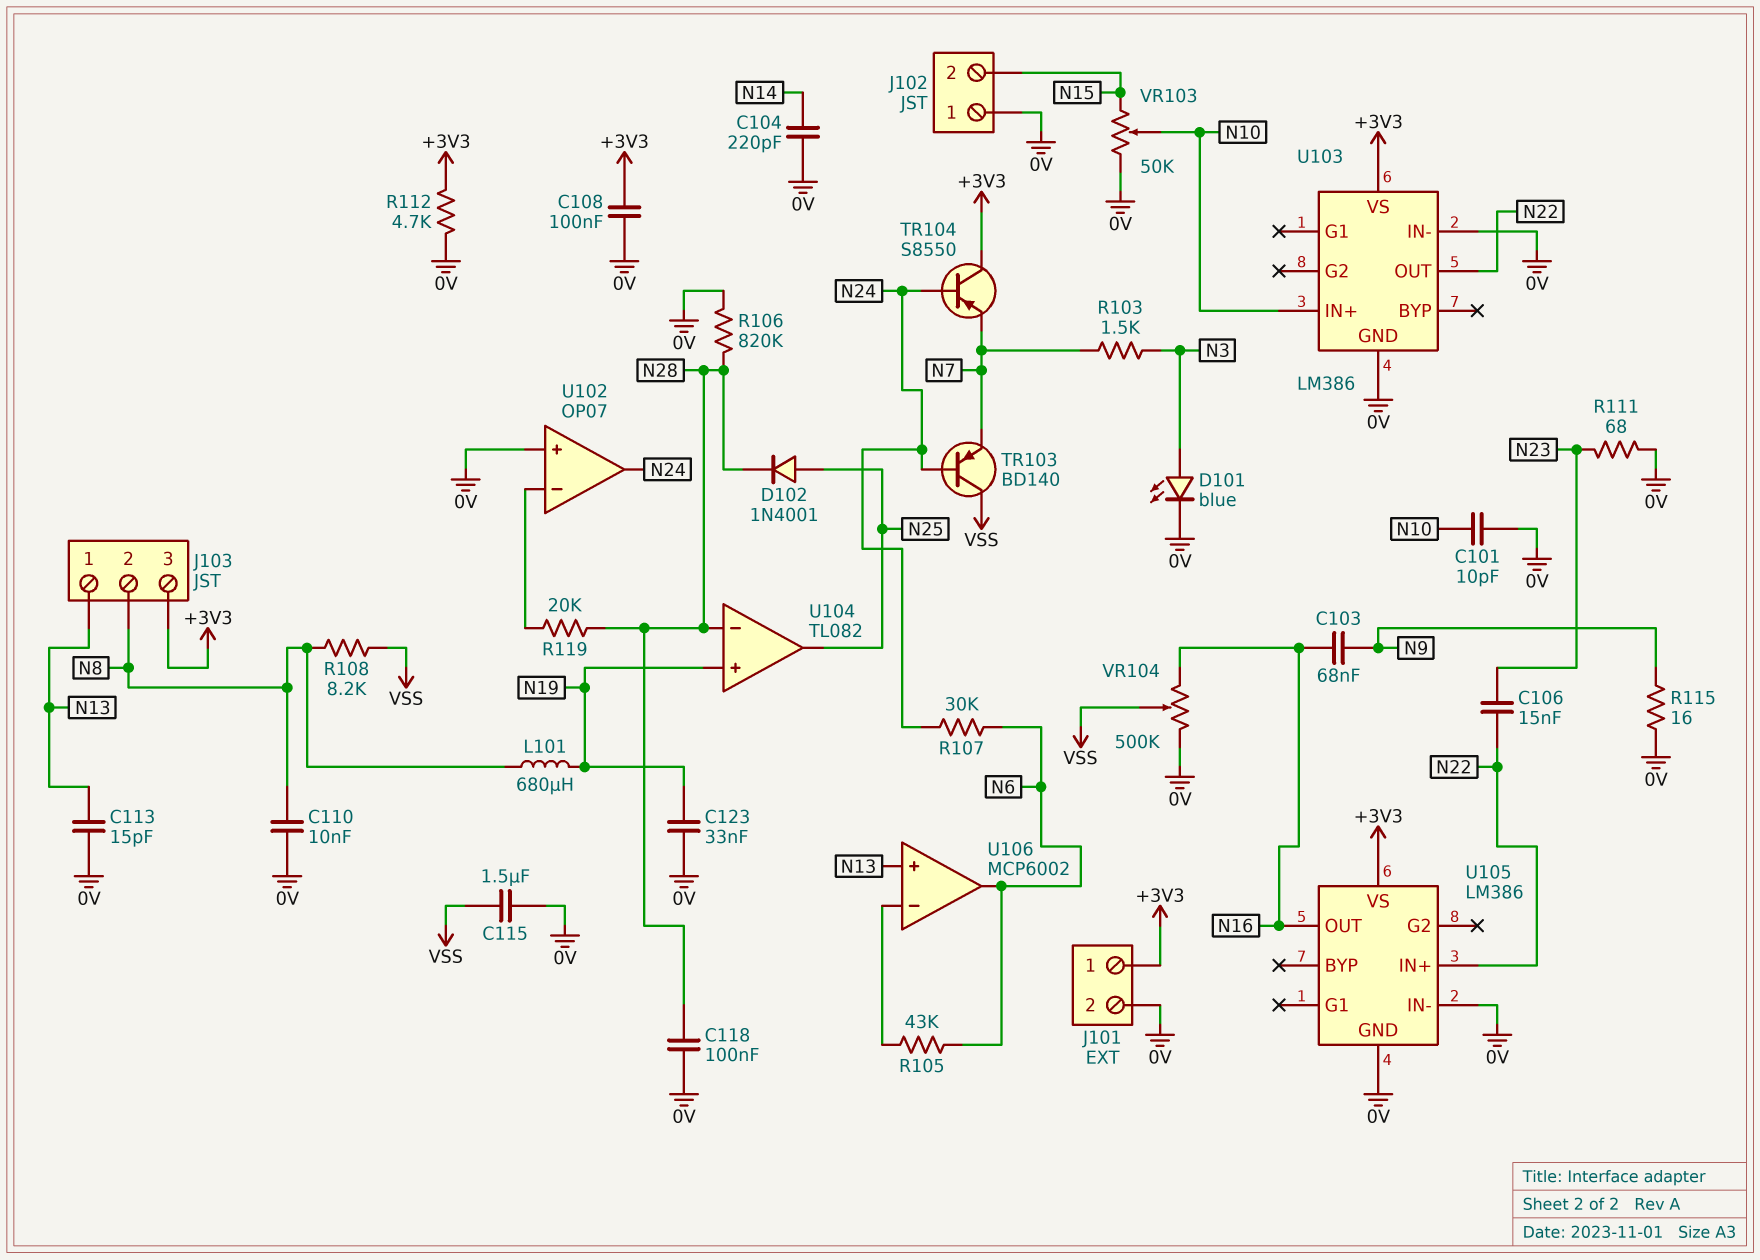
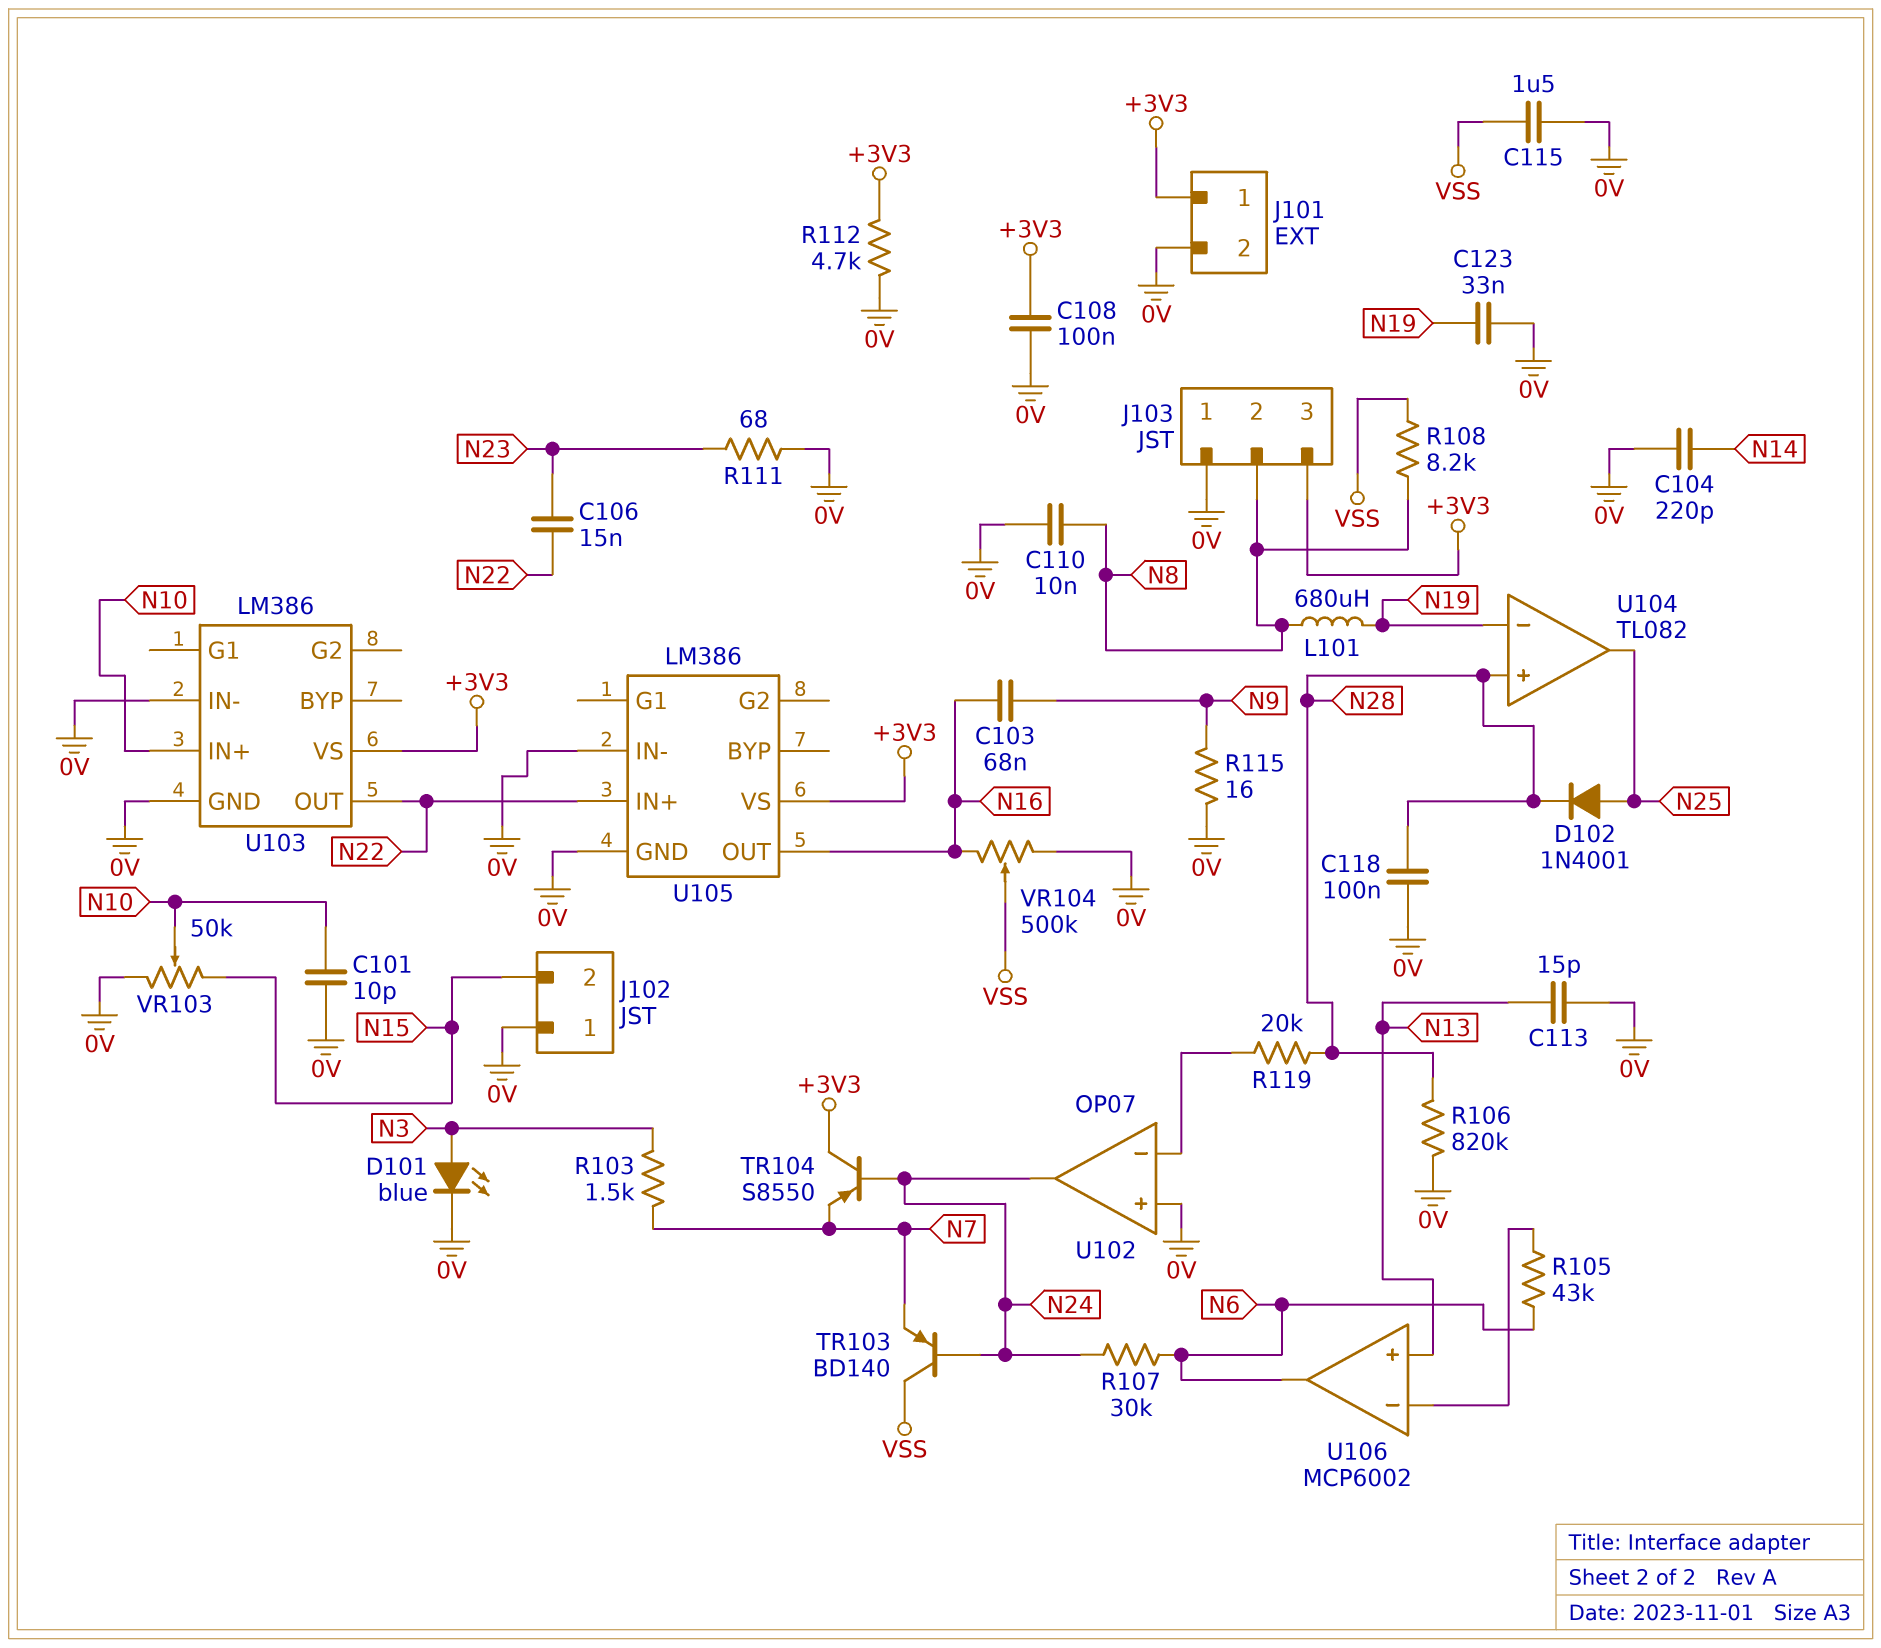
J103 pin 1: N13 -> 0V
U104 pin in+: N19 -> N28
U104 pin in-: N28 -> N19

